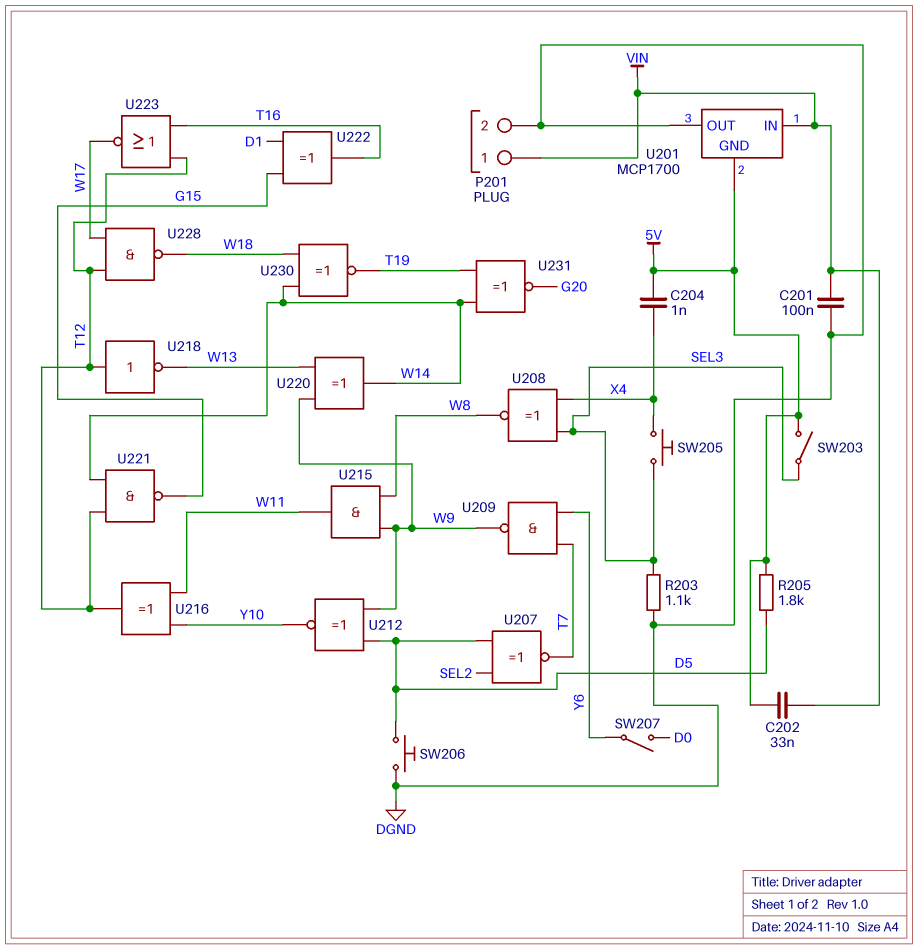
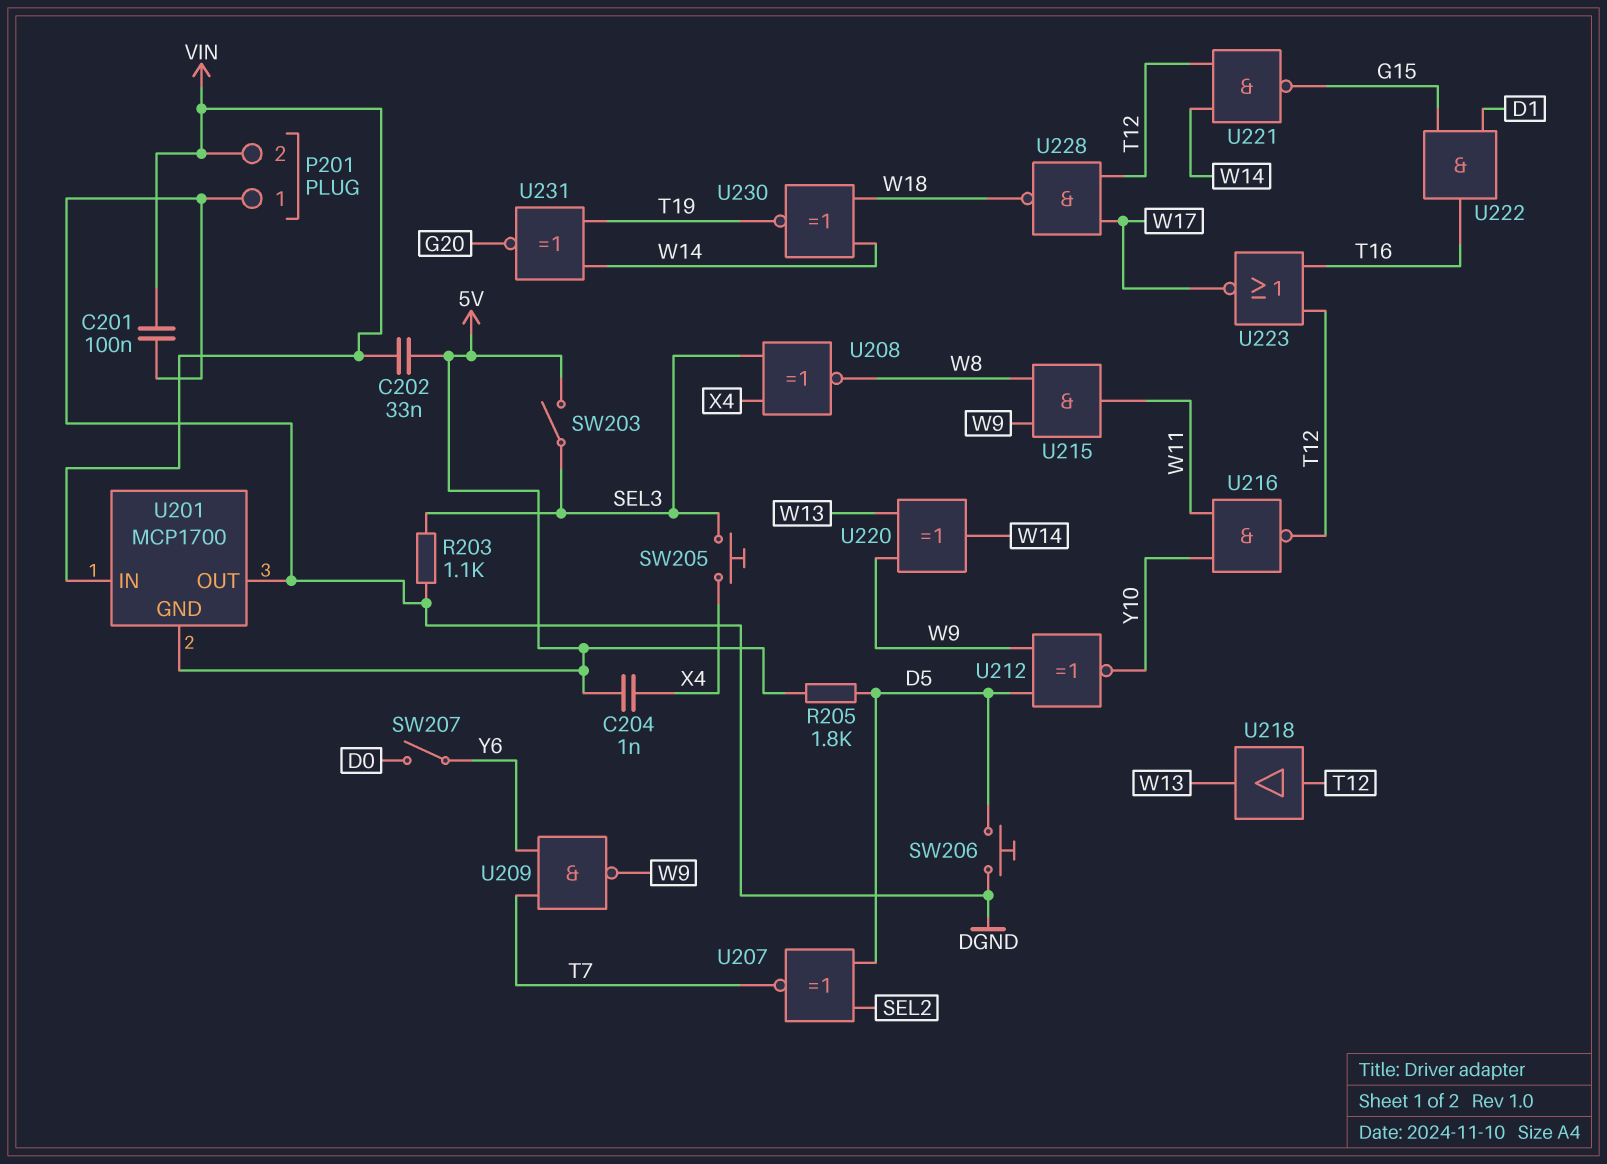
P201 pin 1: VIN -> DGND
P201 pin 2: DGND -> VIN
U216: XOR (in W11, in Y10, out T12) -> NAND (in W11, in Y10, out T12)
U218: NOT (in T12, out W13) -> buffer (in T12, out W13)
U222: XOR (in D1, in G15, out T16) -> AND (in D1, in G15, out T16)

